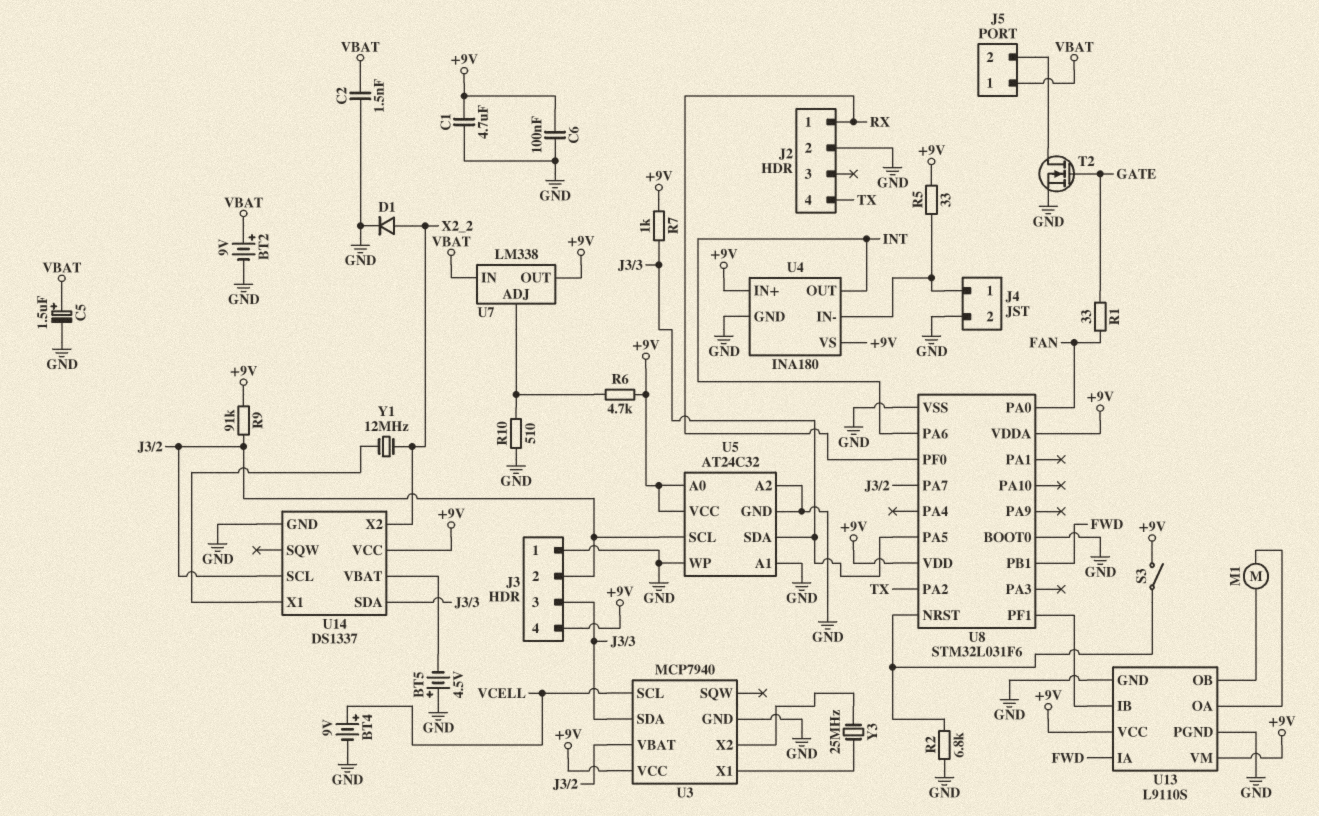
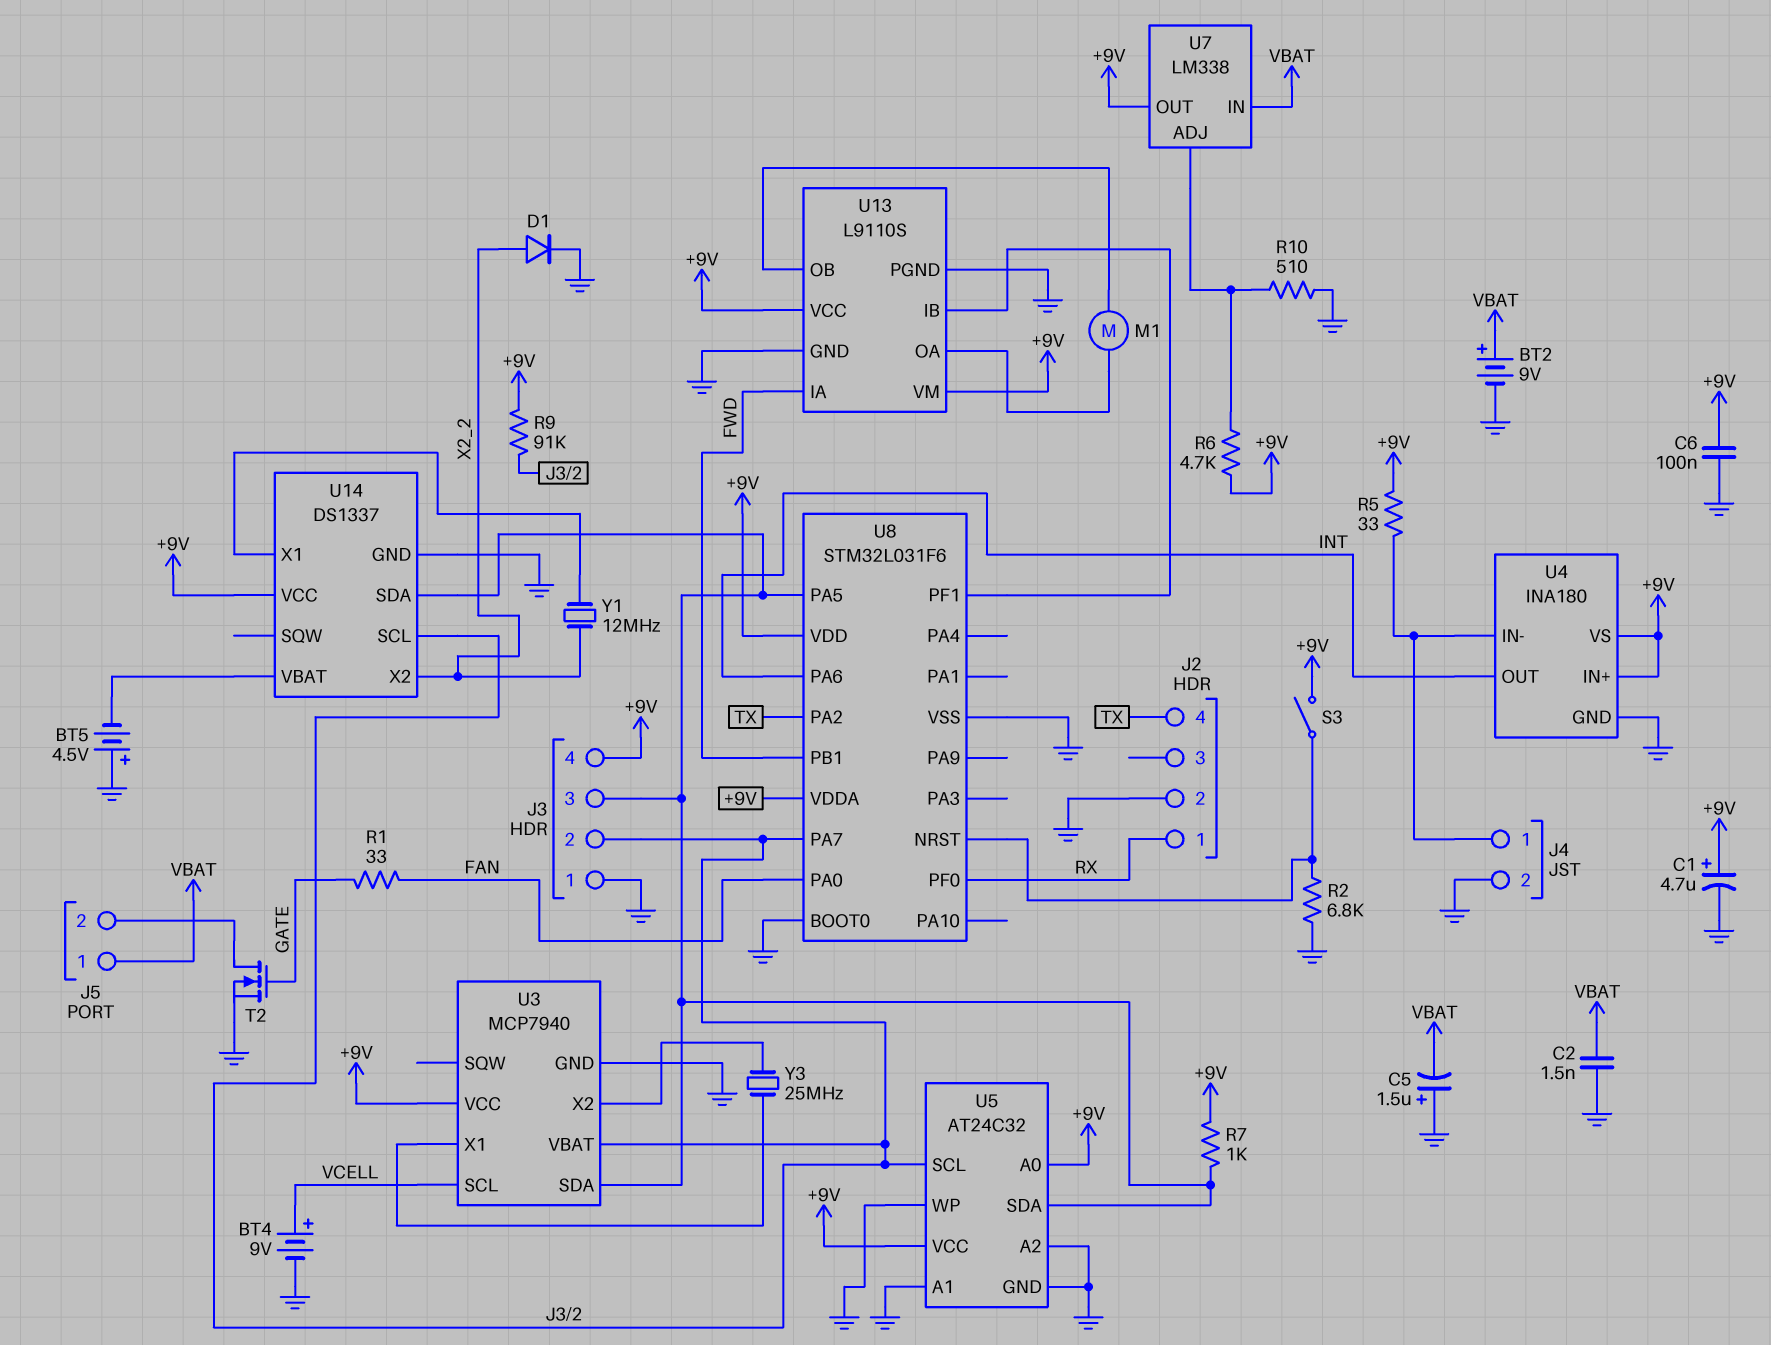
C1: 4.7uF (+9V, GND) -> 4.7uF (plus +9V, minus GND)
C5: 1.5uF (plus VBAT, minus GND) -> 1.5uF (plus GND, minus VBAT)

